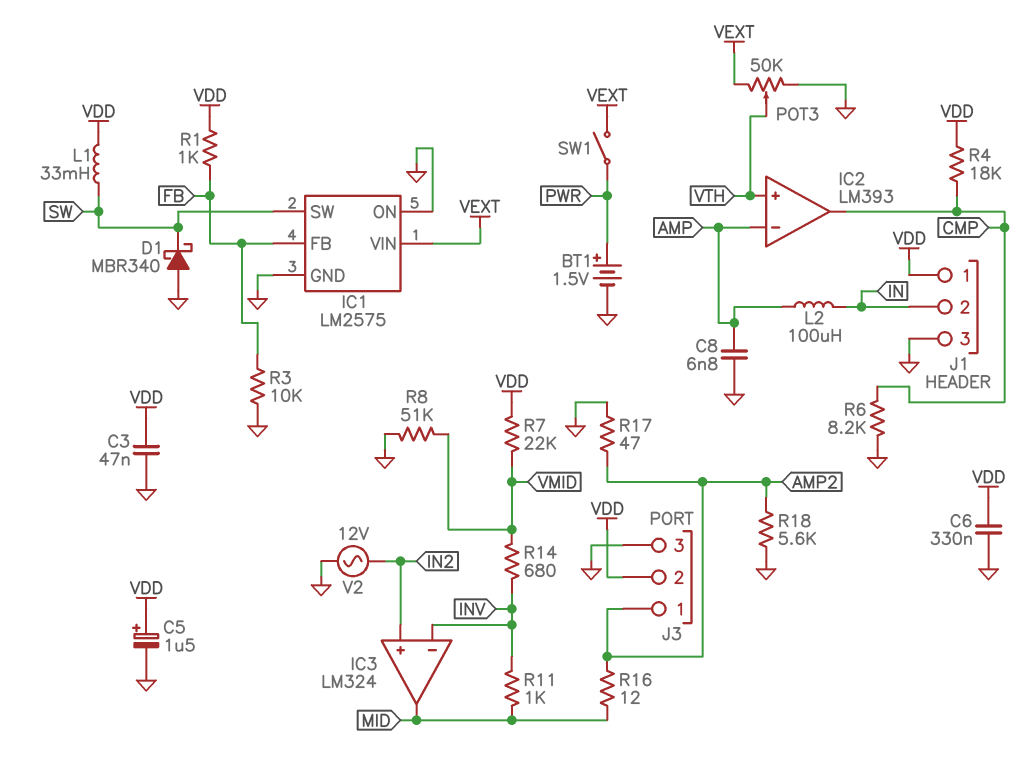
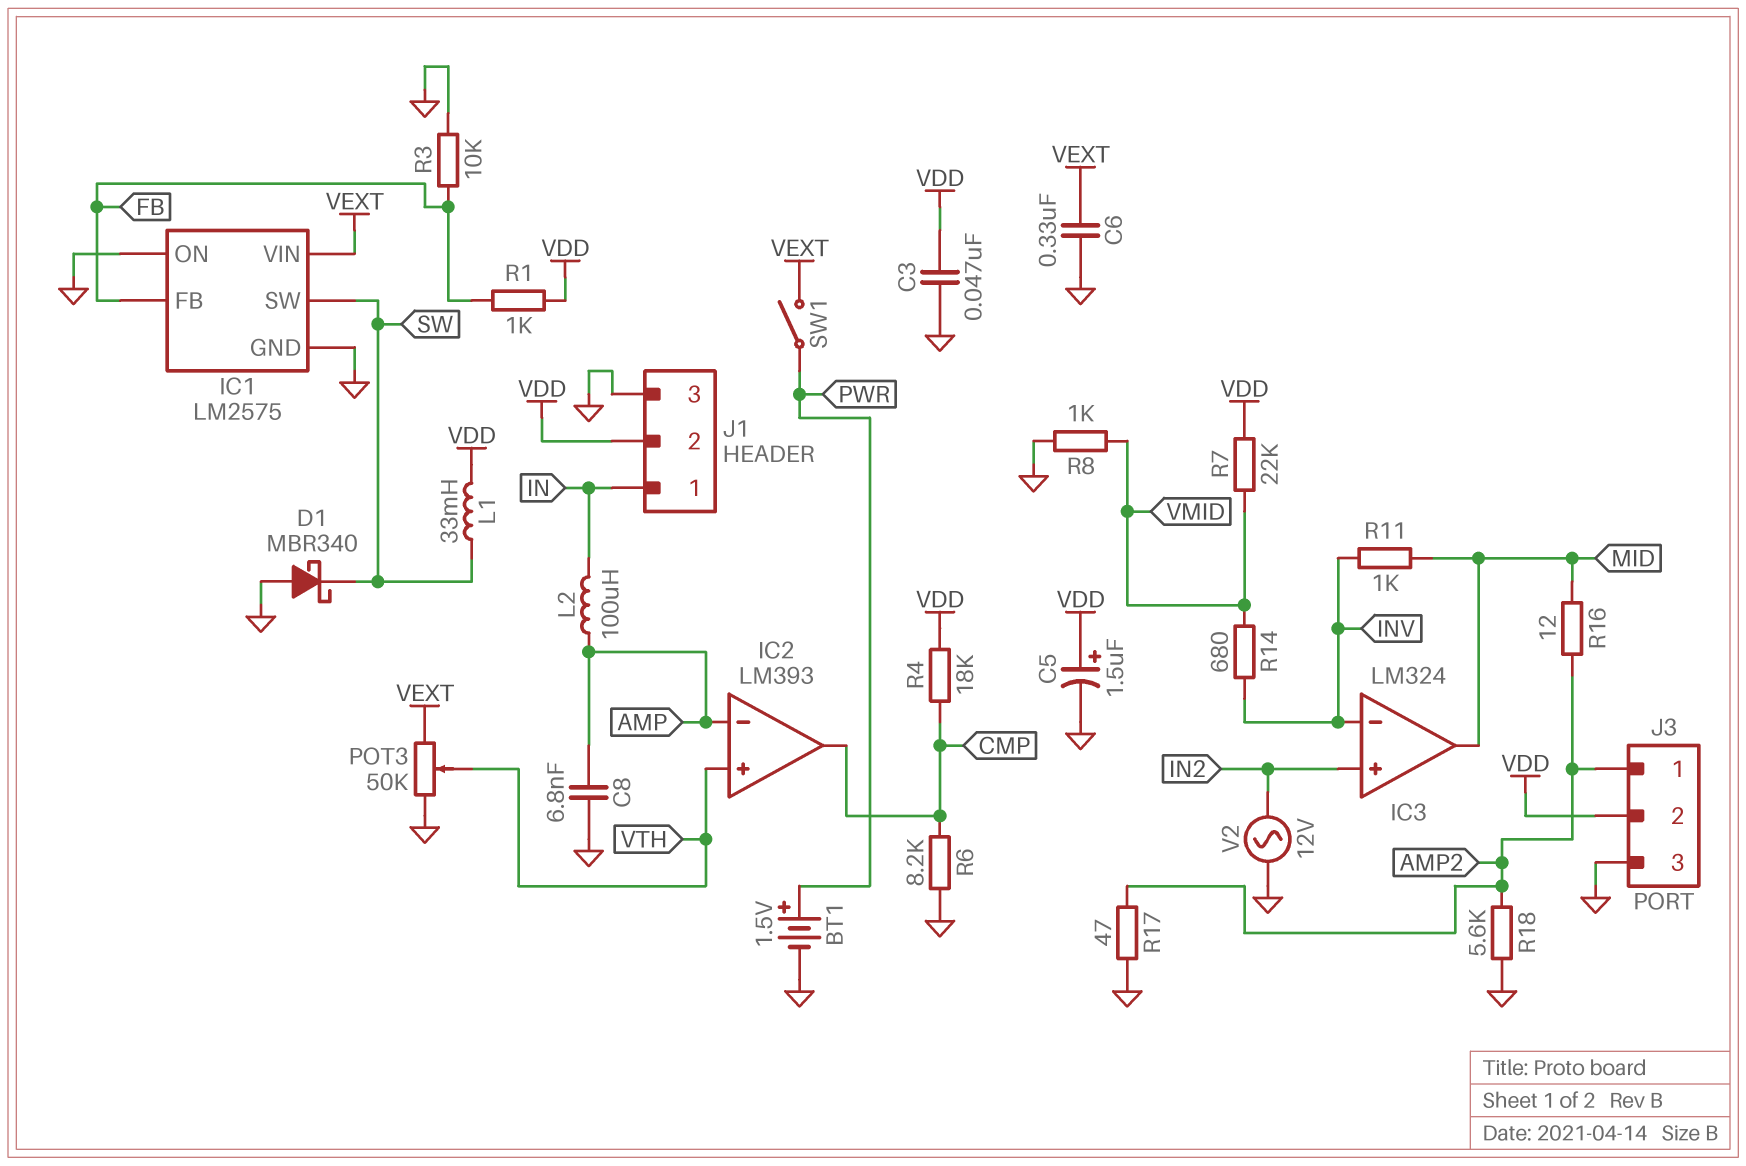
C6: 330nF (GND, VDD) -> 330nF (GND, VEXT)
J1 pin 1: VDD -> IN
J1 pin 2: IN -> VDD
R8: 51k (GND, VMID) -> 1k (GND, VMID)

